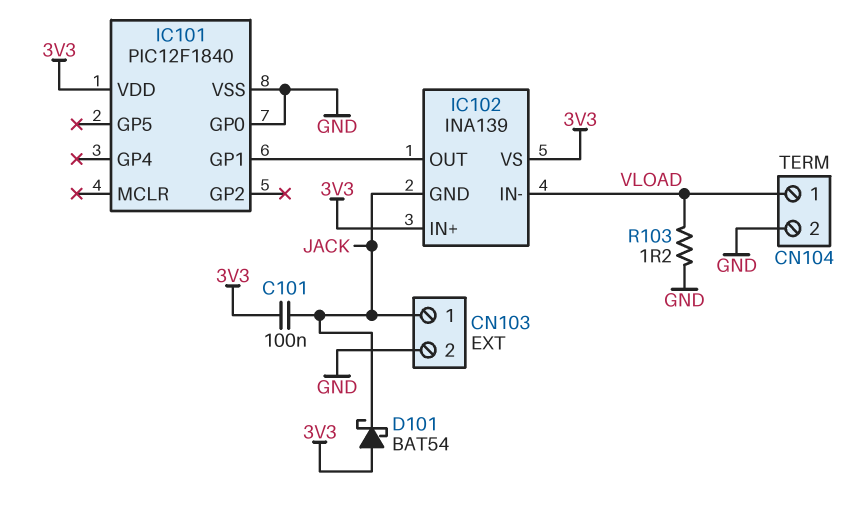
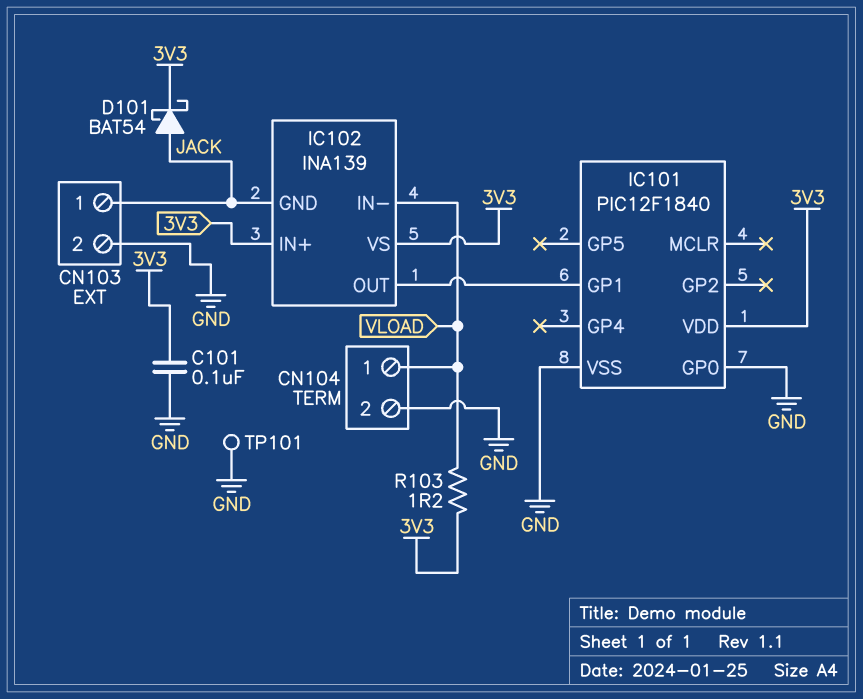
C101: 100nF (3V3, JACK) -> 100nF (3V3, GND)
D101: schottky BAT54 (A 3V3, K JACK) -> schottky BAT54 (A JACK, K 3V3)
R103: 1.2 (GND, VLOAD) -> 1.2 (3V3, VLOAD)
TP101: none -> test point (GND)

